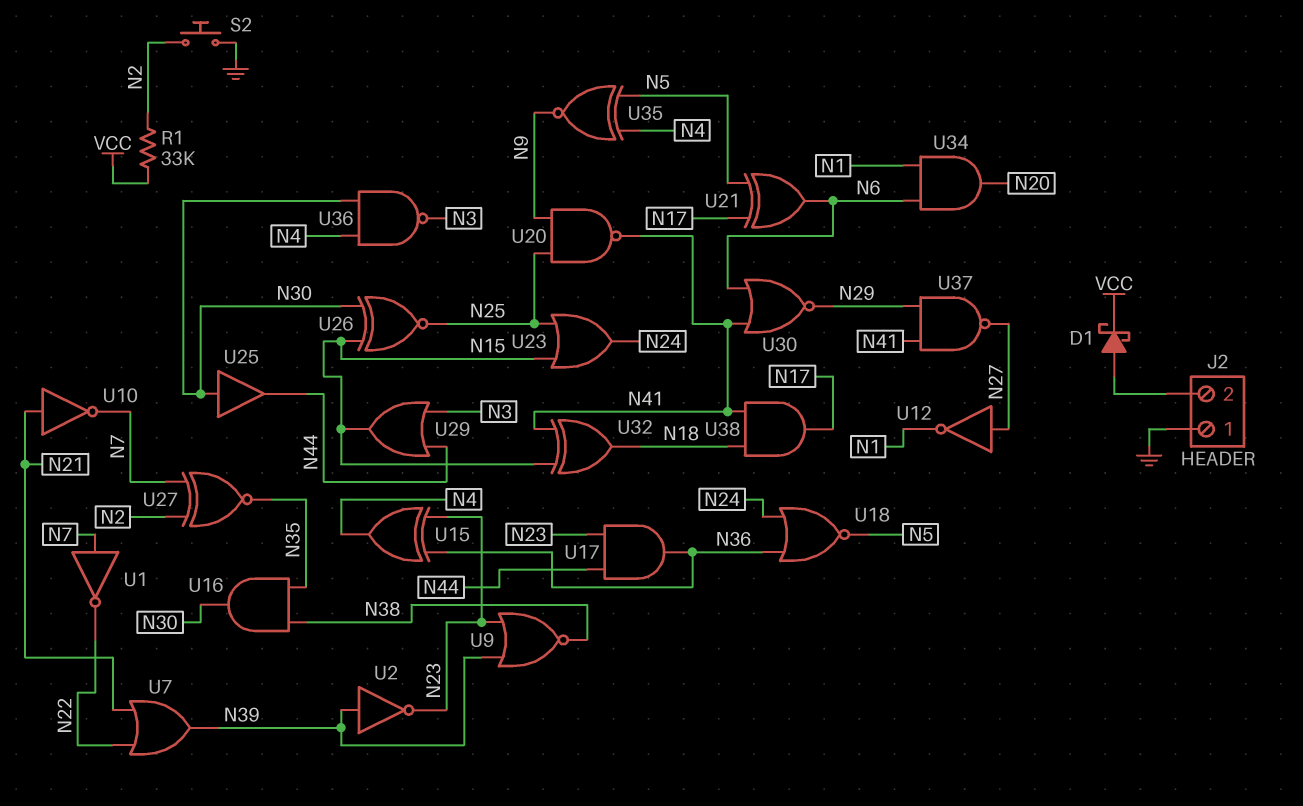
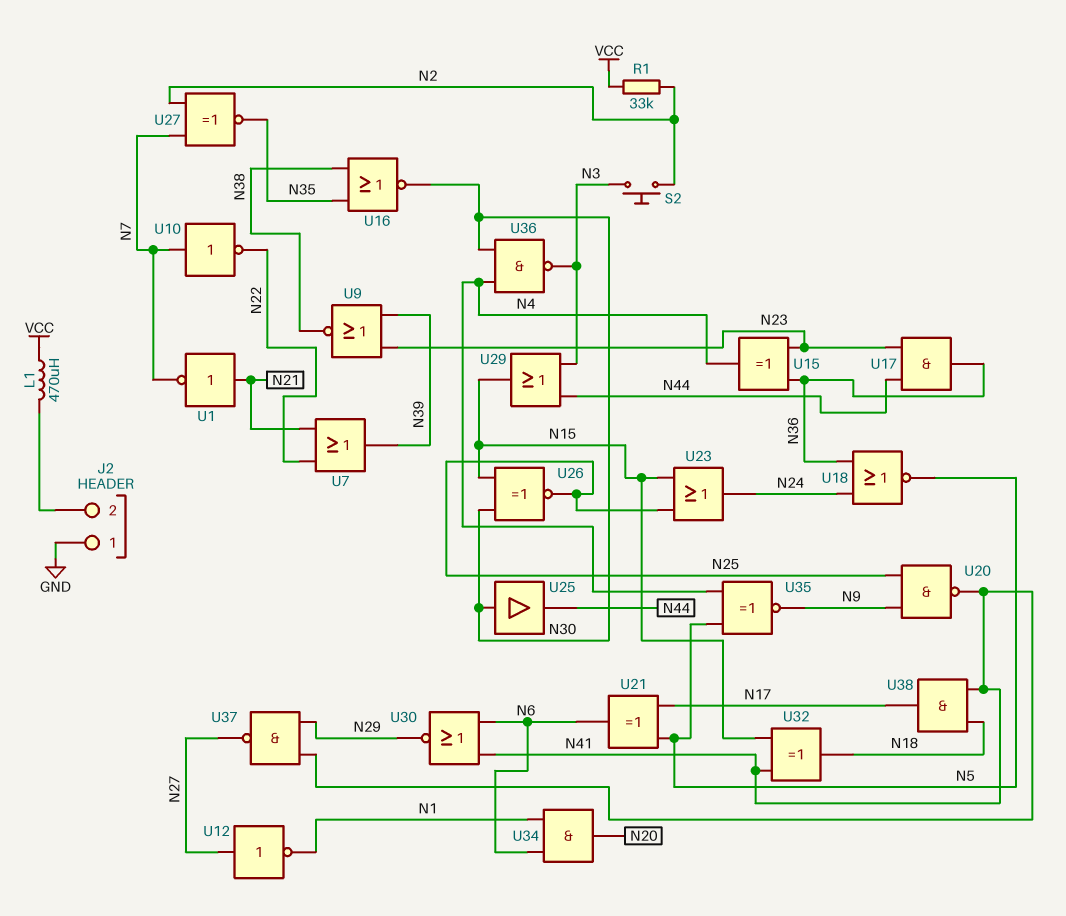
D1: schottky (A J2/2, K VCC) -> none
L1: none -> 470uH (J2/2, VCC)
S2: button (GND, N2) -> button (N2, N3)
U1: NOT (in N7, out N22) -> NOT (in N21, out N7)
U2: NOT (in N39, out N23) -> none
U10: NOT (in N21, out N7) -> NOT (in N7, out N22)
U16: AND (in N35, in N38, out N30) -> NOR (in N35, in N38, out N30)

